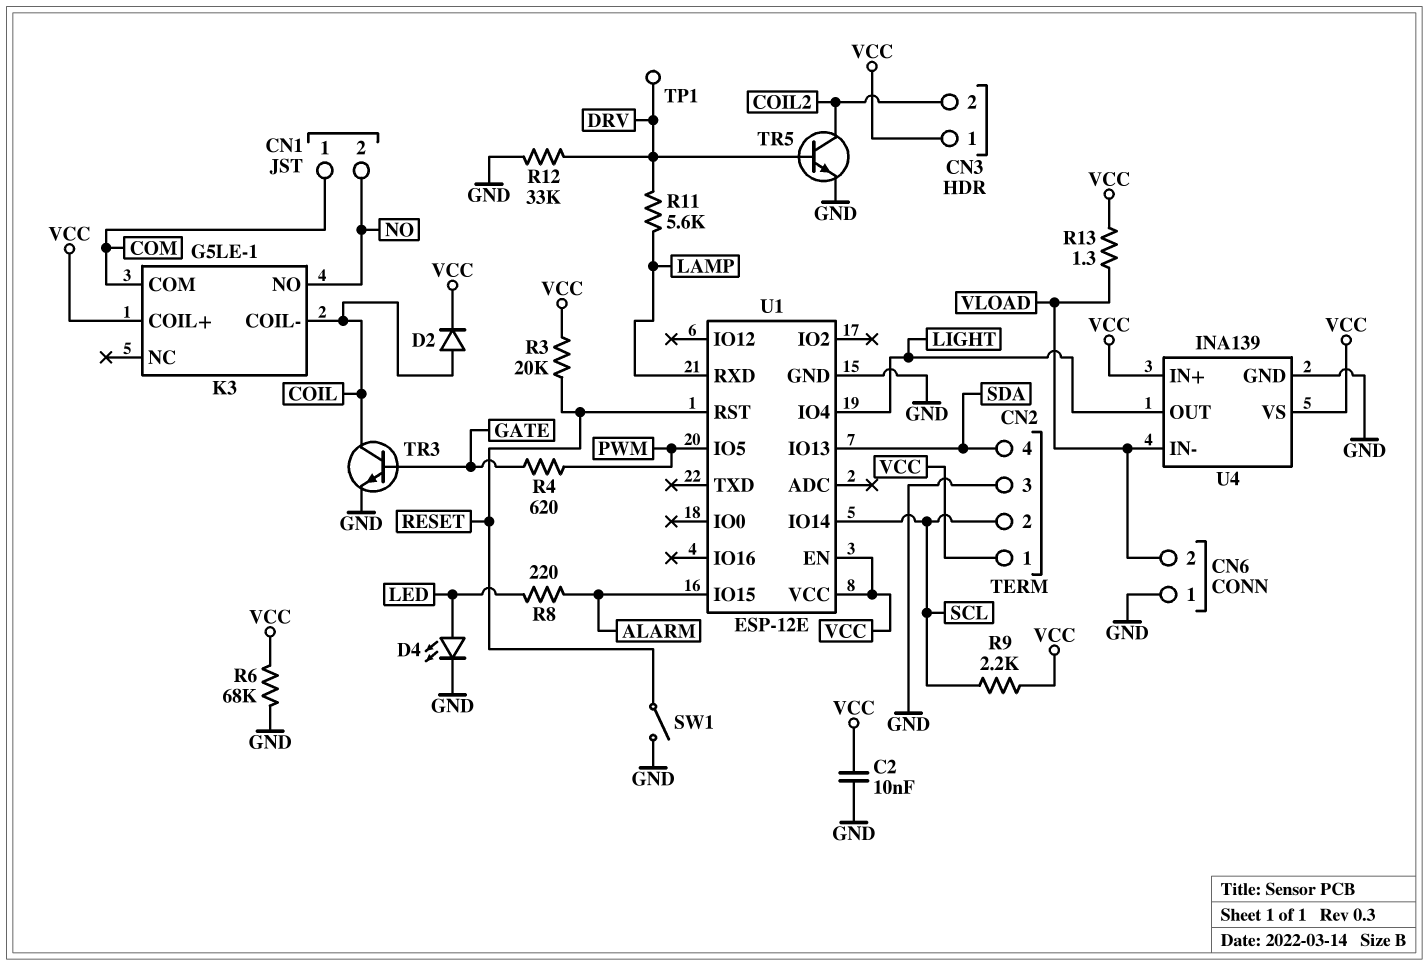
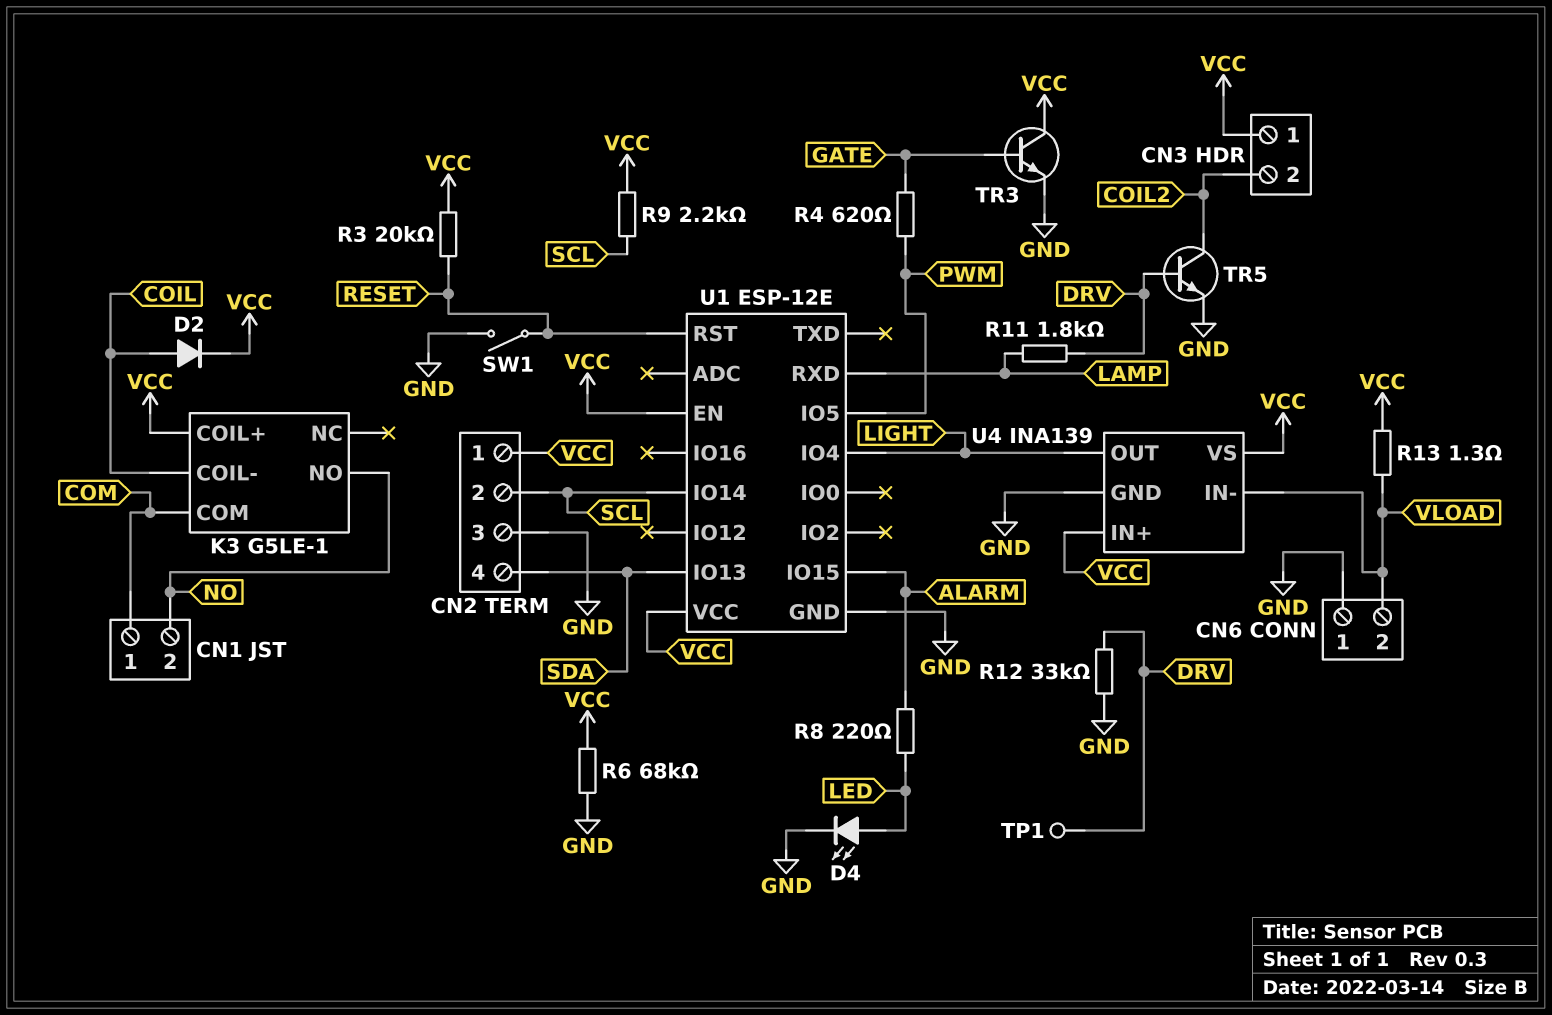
C2: 10nF (GND, VCC) -> none
R11: 5.6k (DRV, LAMP) -> 1.8k (DRV, LAMP)
TR3: NPN (B GATE, C COIL, E GND) -> NPN (B GATE, C VCC, E GND)

